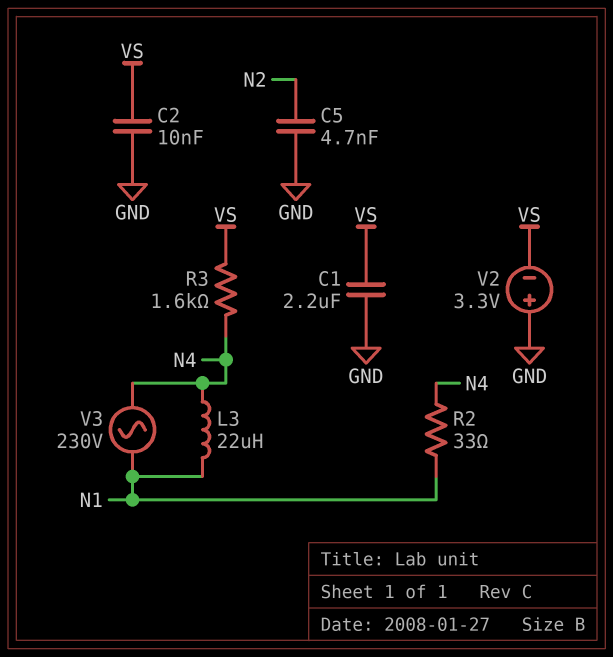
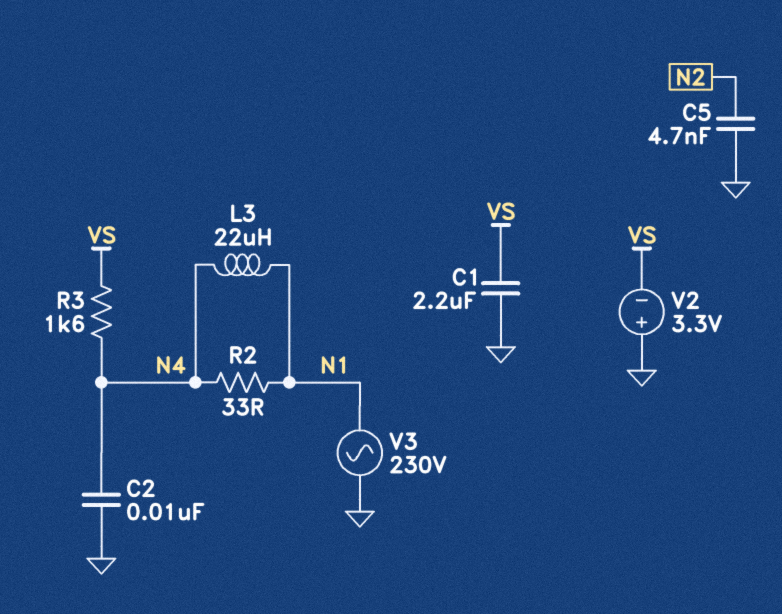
C2: 10nF (GND, VS) -> 10nF (GND, N4)
V3: AC 230V (N1, N4) -> AC 230V (GND, N1)

